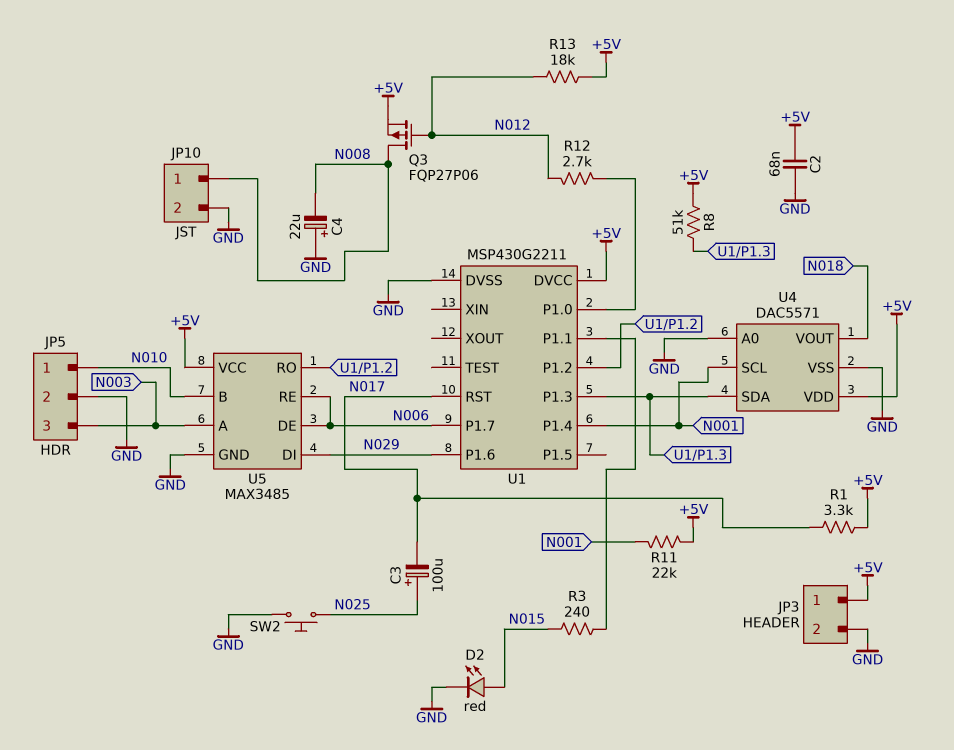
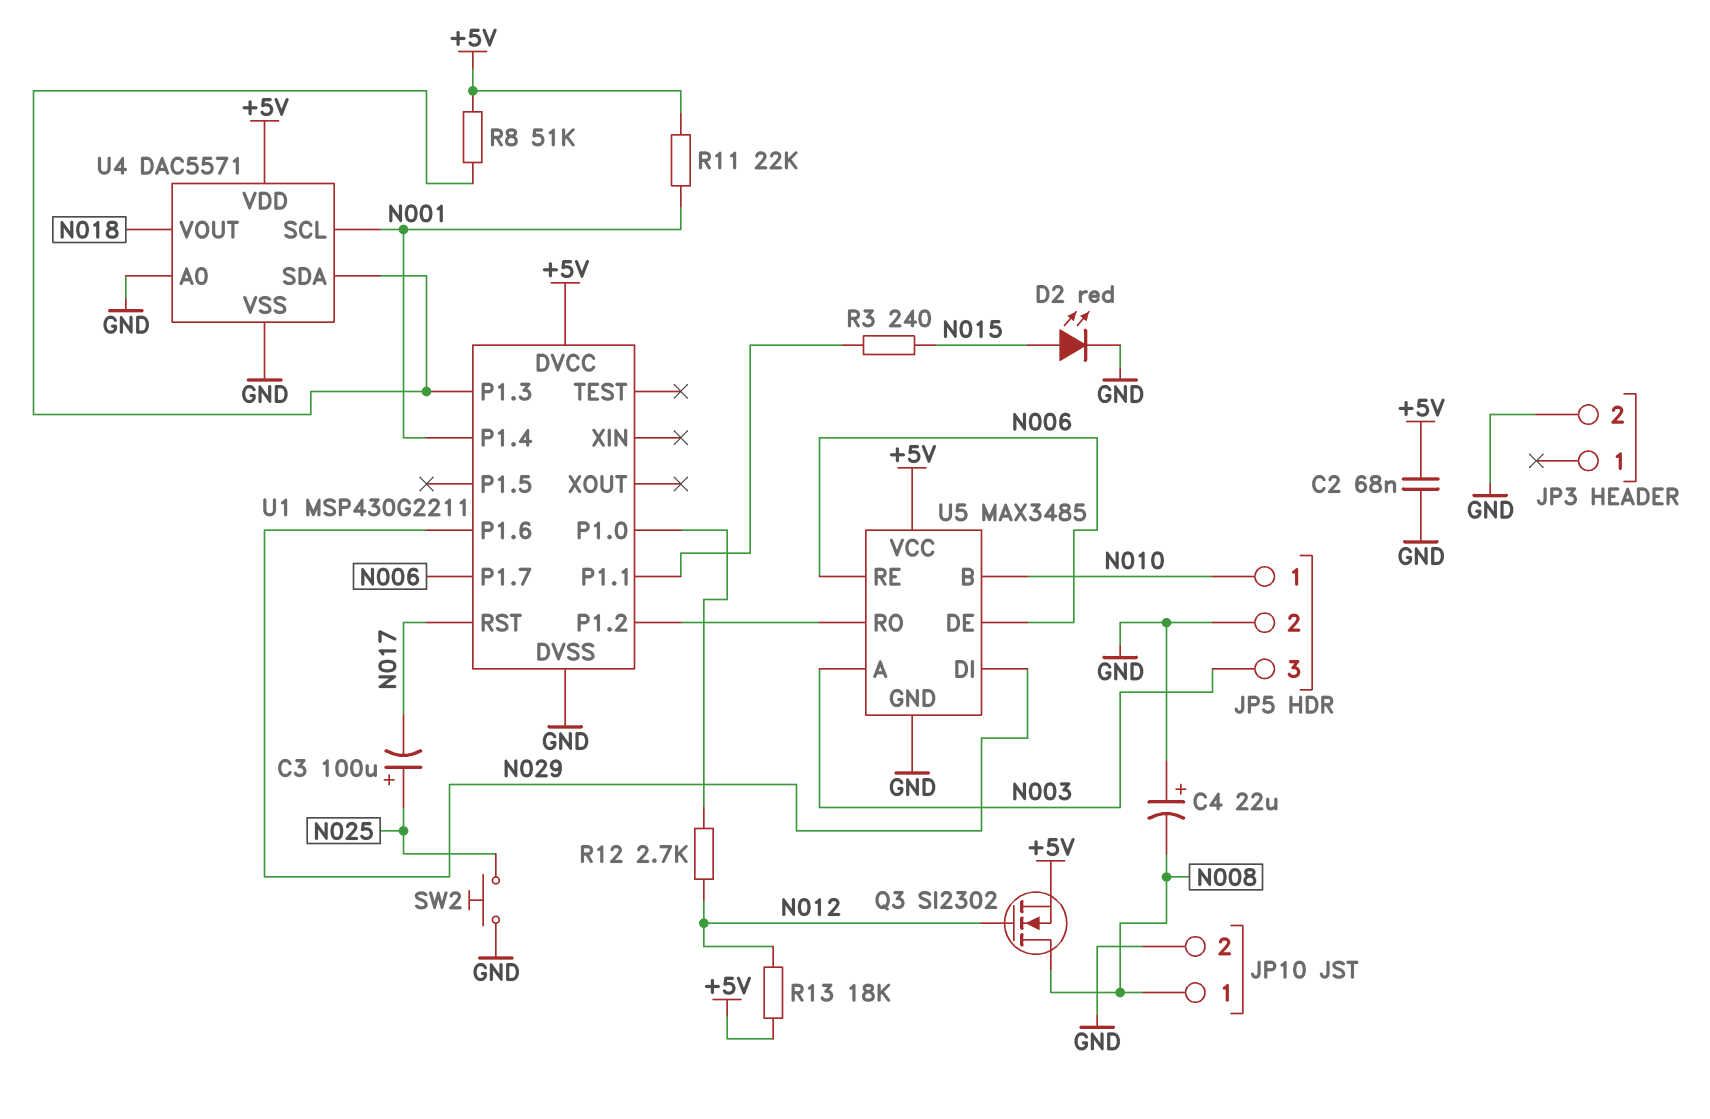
JP3 pin 1: +5V -> none
Q3: PMOS FQP27P06 (G N012, D N008, S +5V) -> NMOS SI2302 (G N012, D N008, S +5V)
R1: 3.3k (+5V, N017) -> none

